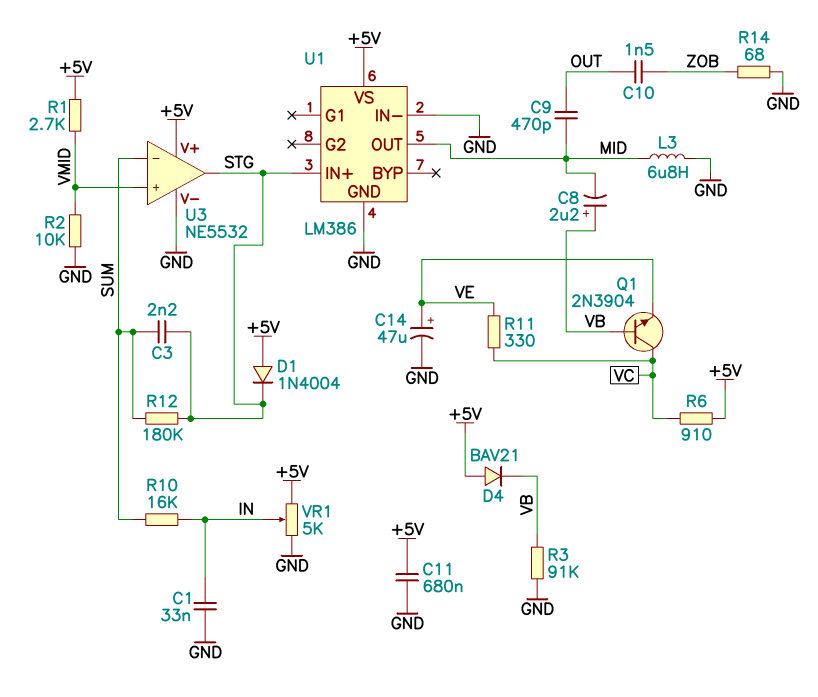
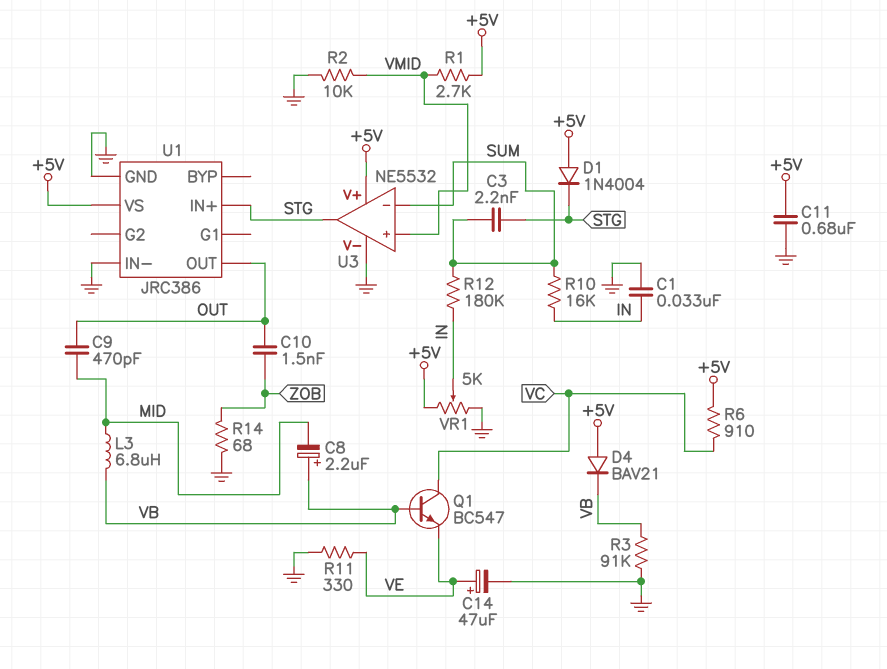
L3: 6.8uH (GND, MID) -> 6.8uH (MID, VB)
Q1: NPN 2N3904 (B VB, C VC, E VE) -> NPN BC547 (B VB, C VC, E VE)
R11: 330 (VC, VE) -> 330 (GND, VE)
R12: 180k (STG, SUM) -> 180k (IN, SUM)
U1: LM386 -> JRC386
U1 pin OUT: MID -> OUT

